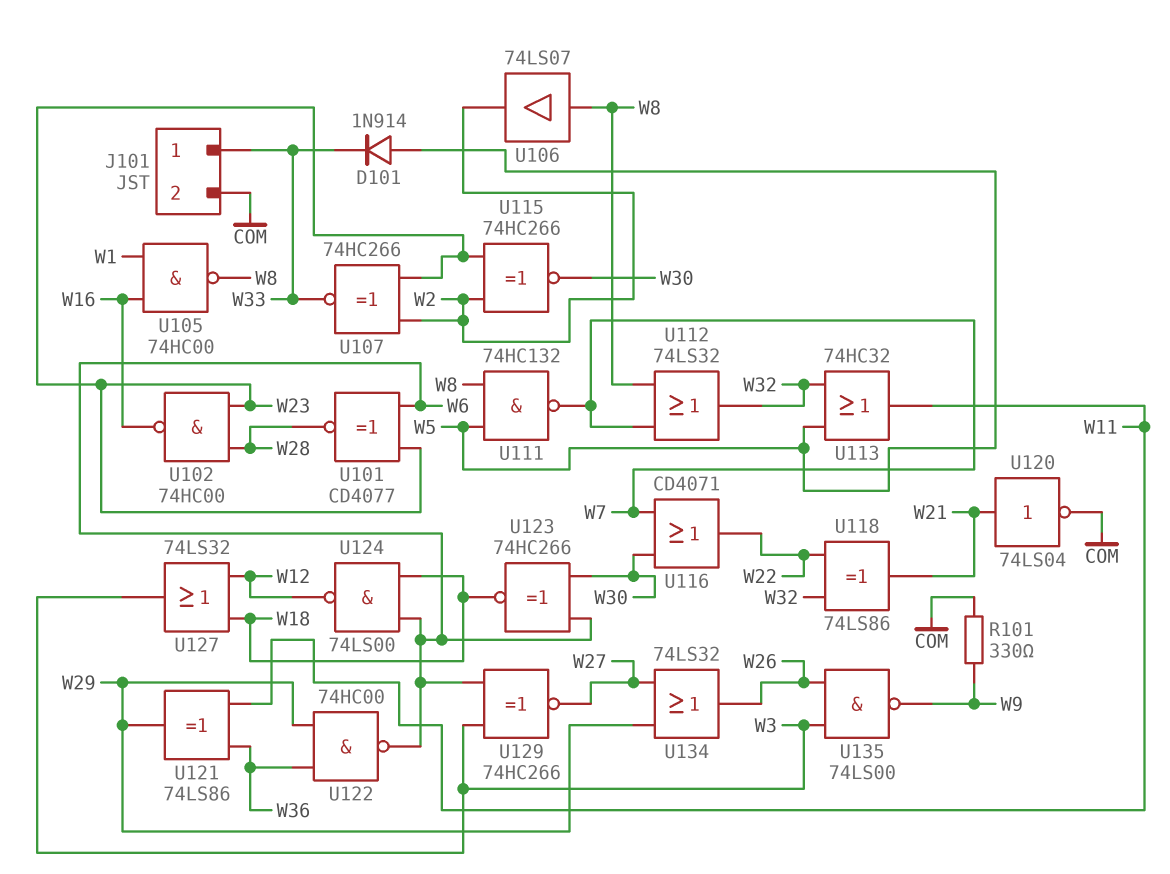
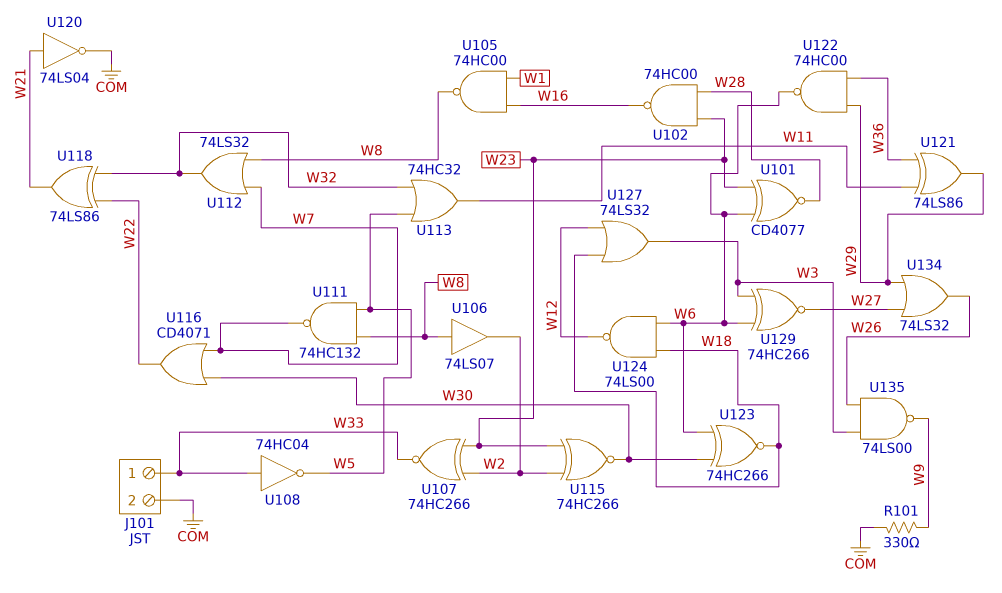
D101: diode 1N914 (A W5, K W33) -> none
U108: none -> NOT 74HC04 (in W33, out W5)

